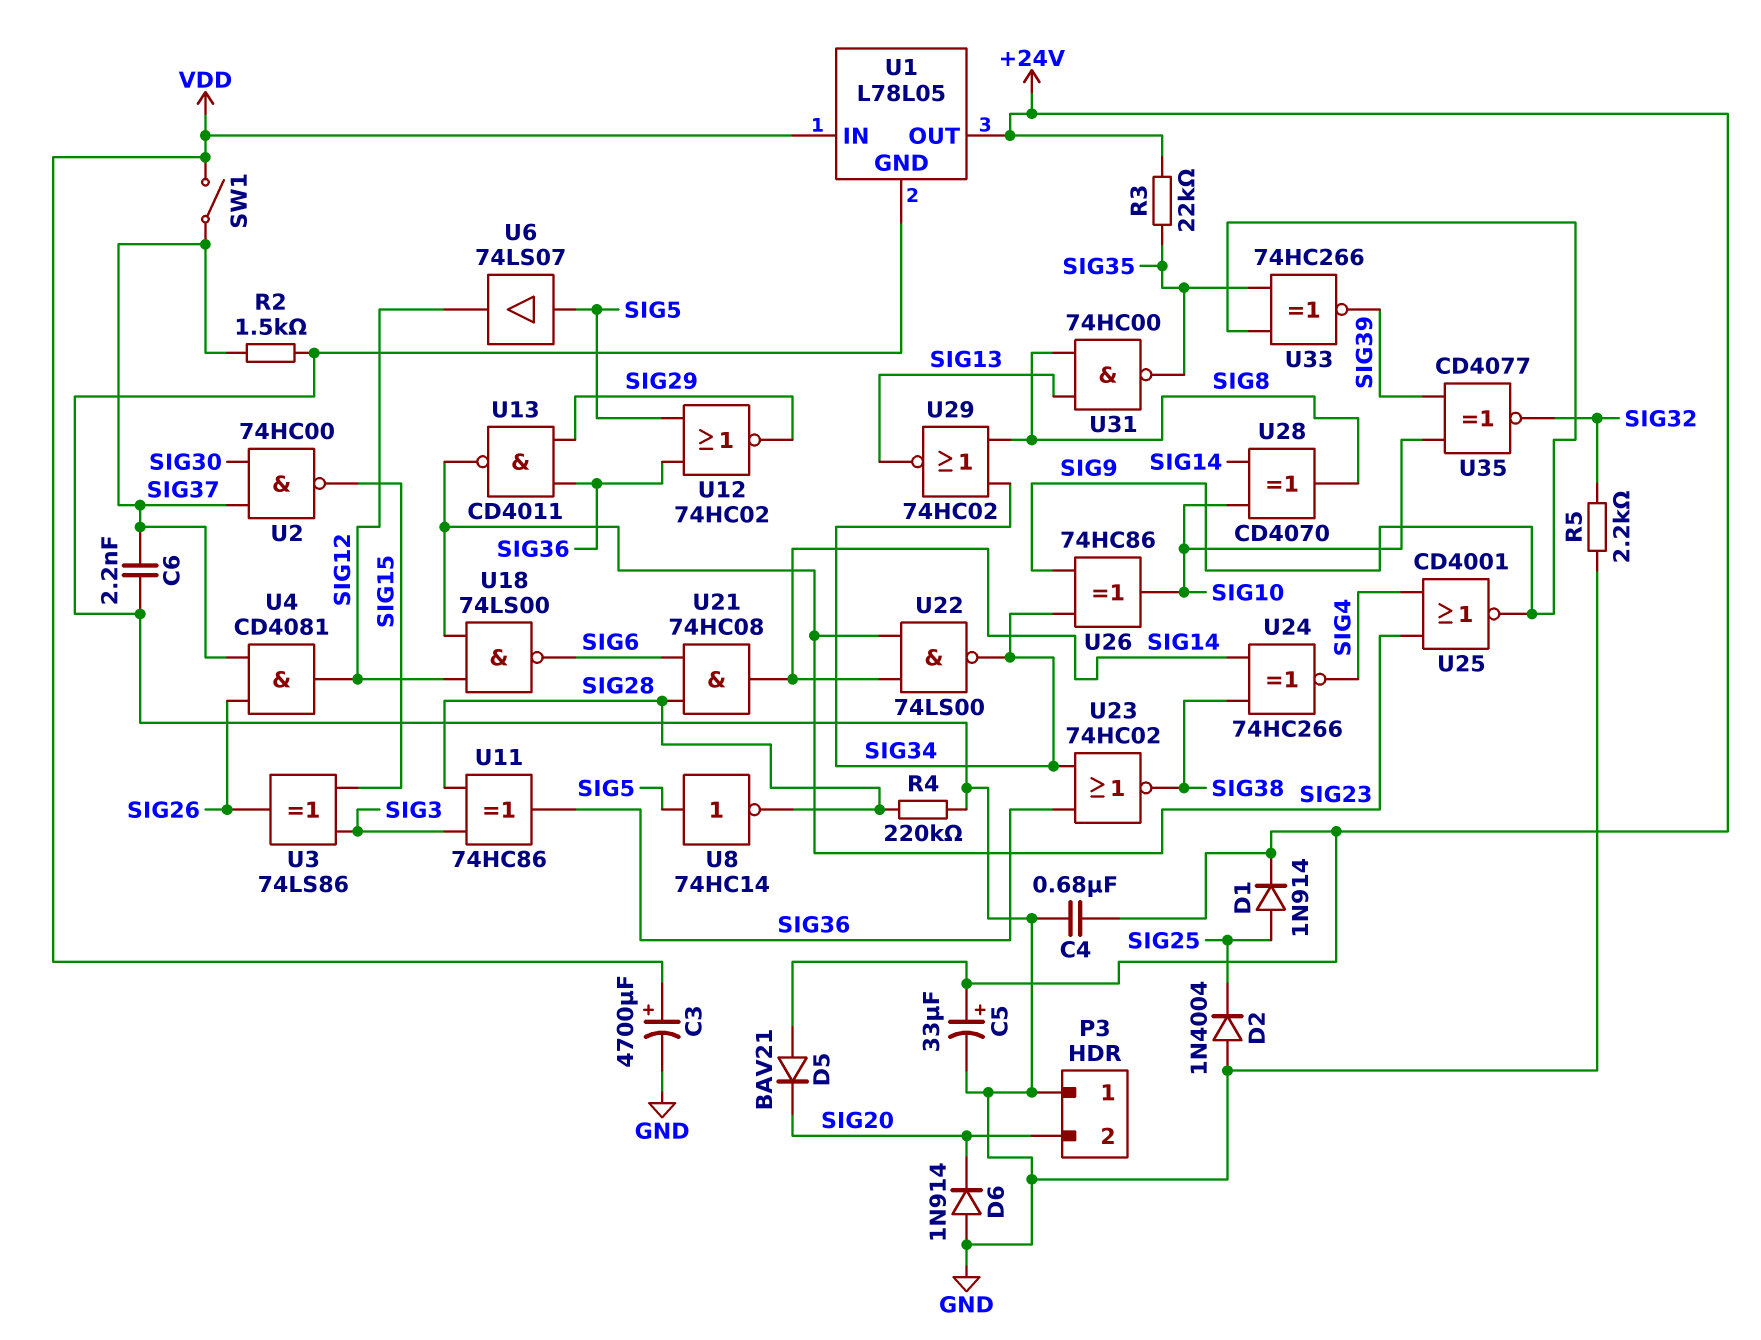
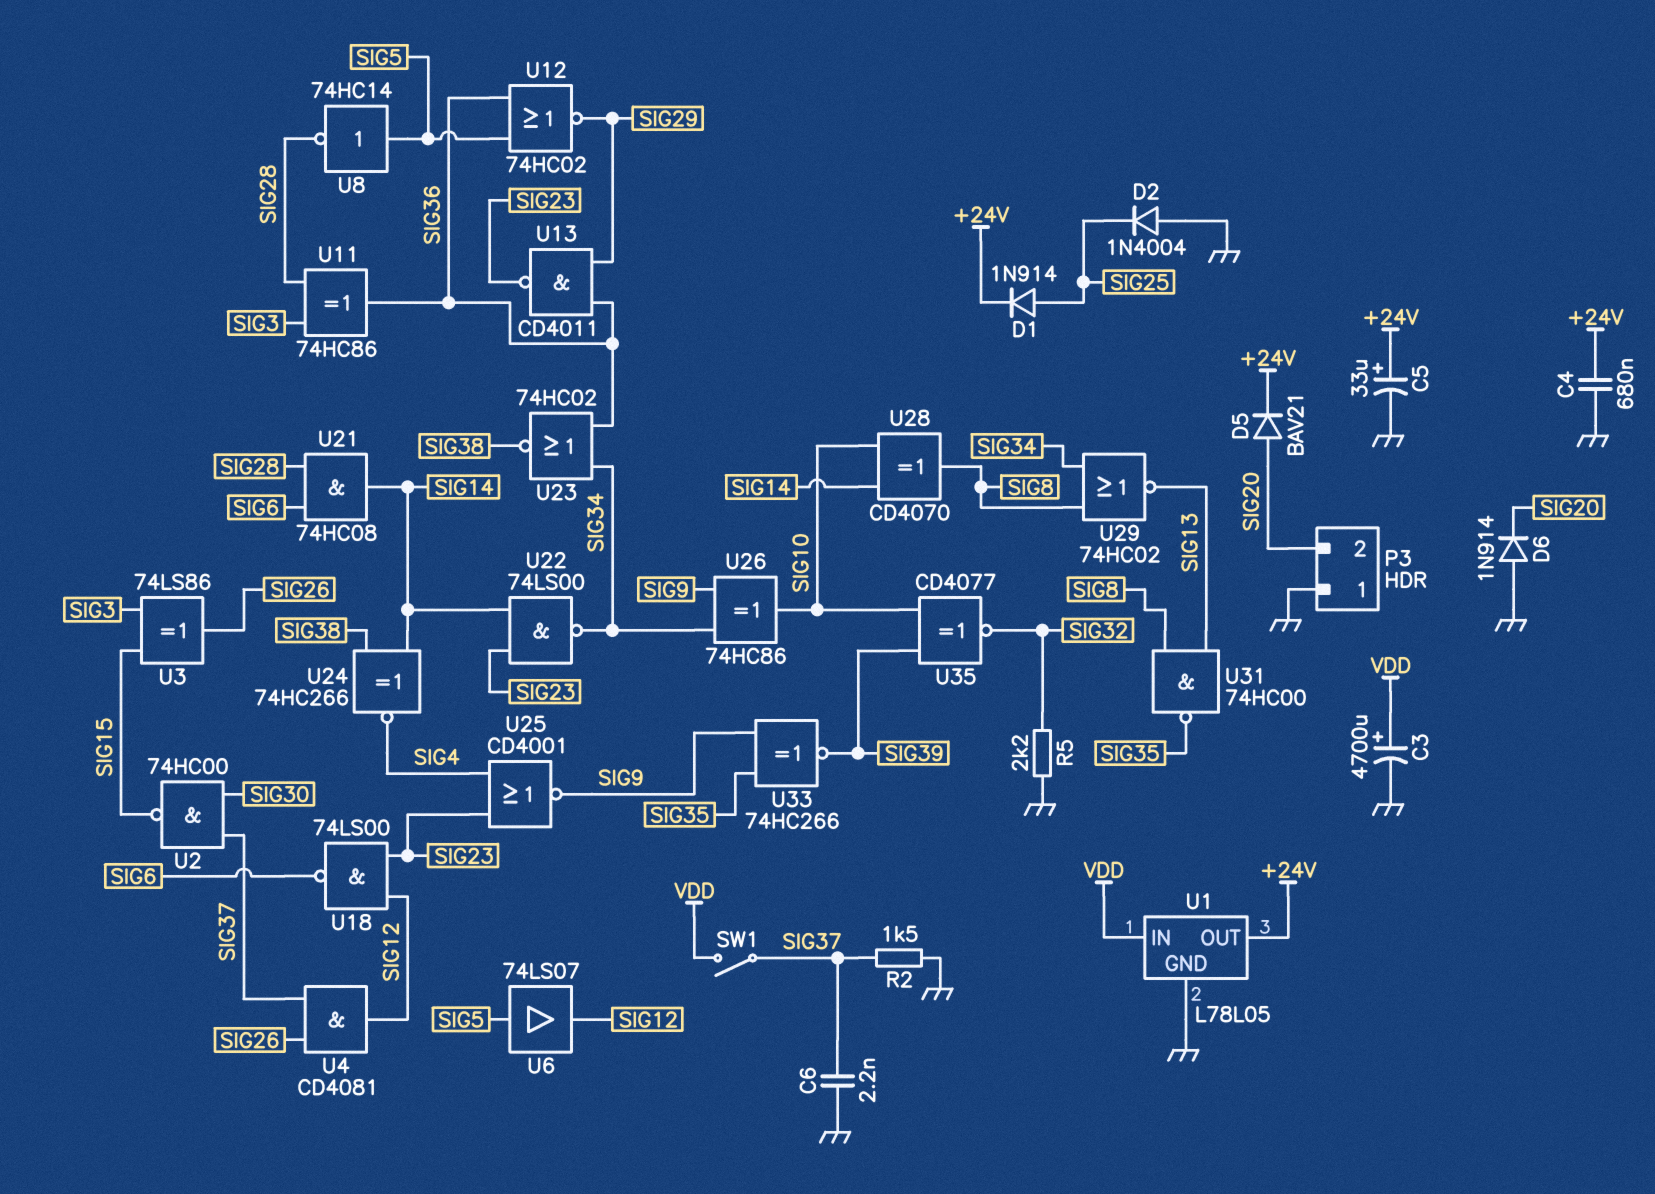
D5: diode BAV21 (A +24V, K SIG20) -> diode BAV21 (A SIG20, K +24V)
R3: 22k (+24V, SIG35) -> none
R4: 220k (GND, SIG28) -> none

